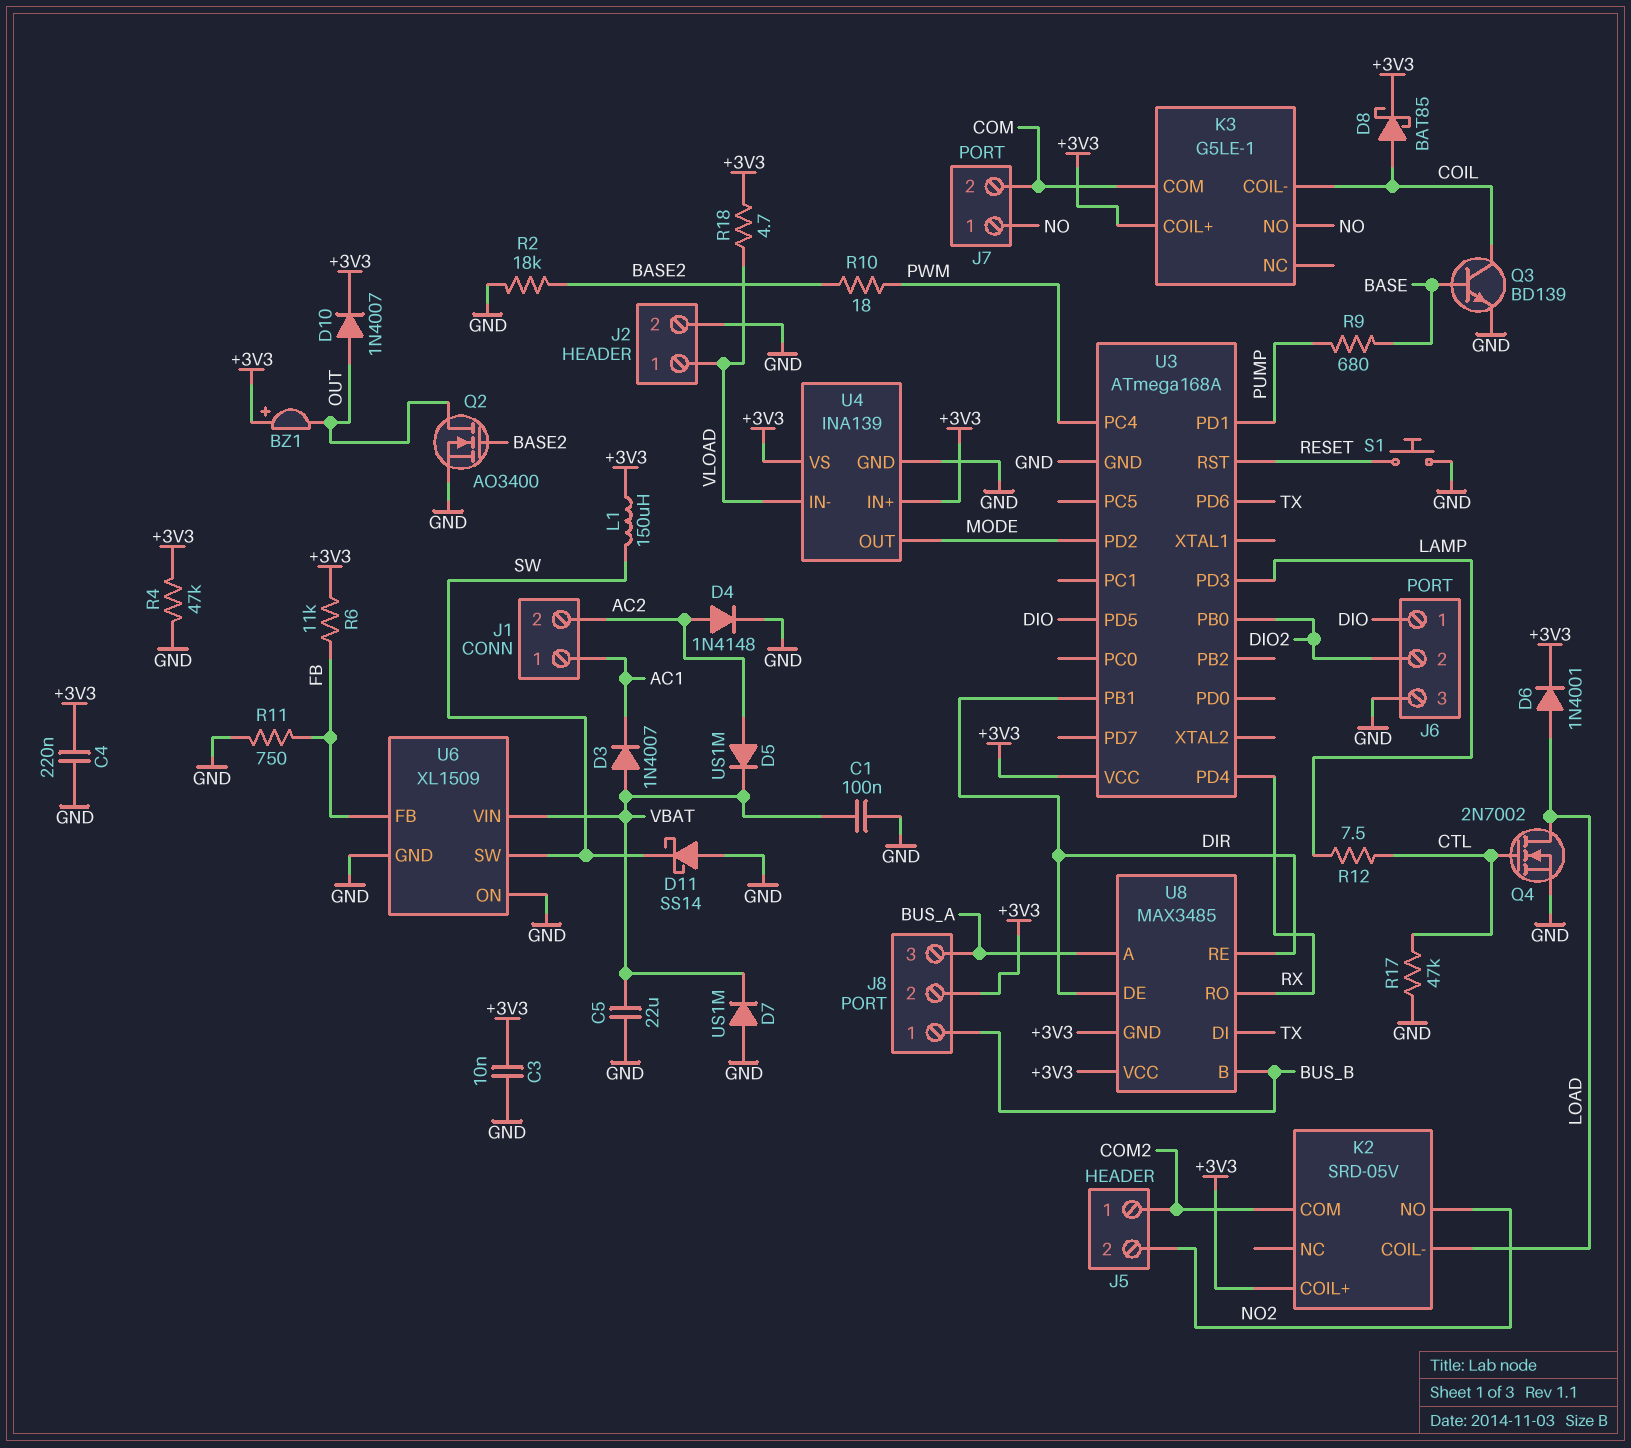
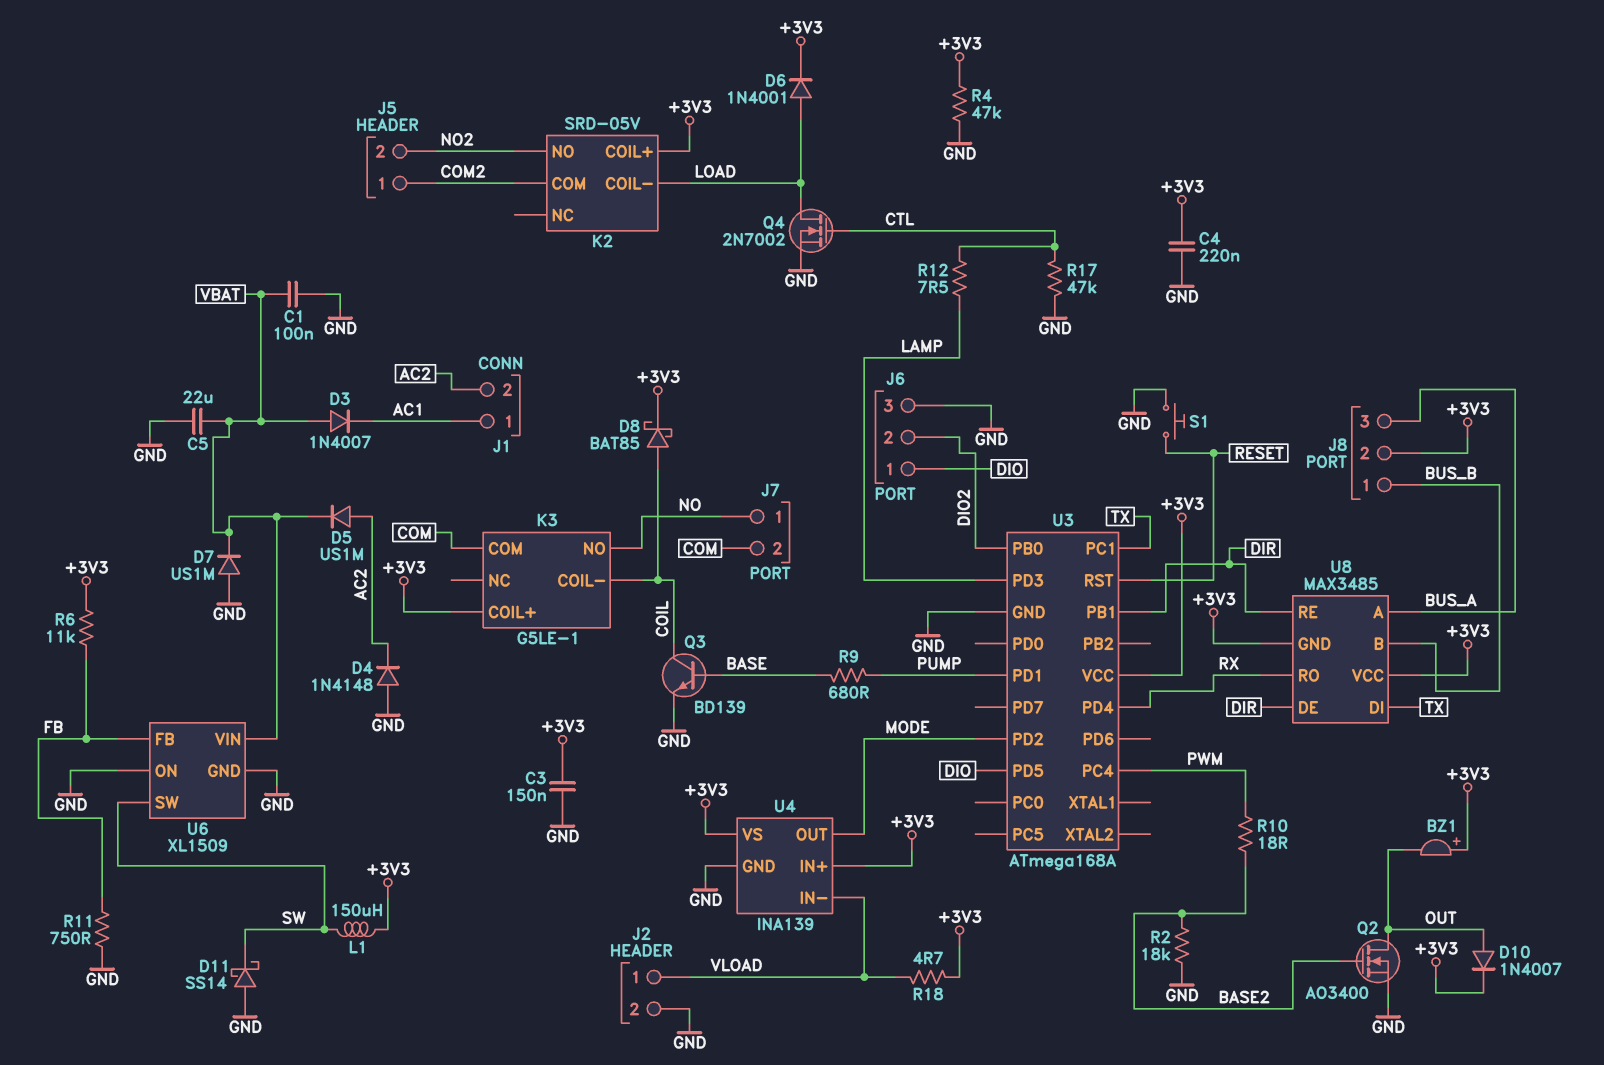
C3: 10nF (+3V3, GND) -> 150nF (+3V3, GND)
D4: diode 1N4148 (A AC2, K GND) -> diode 1N4148 (A GND, K AC2)
U3 pin PC1: none -> TX
U3 pin PD6: TX -> none

